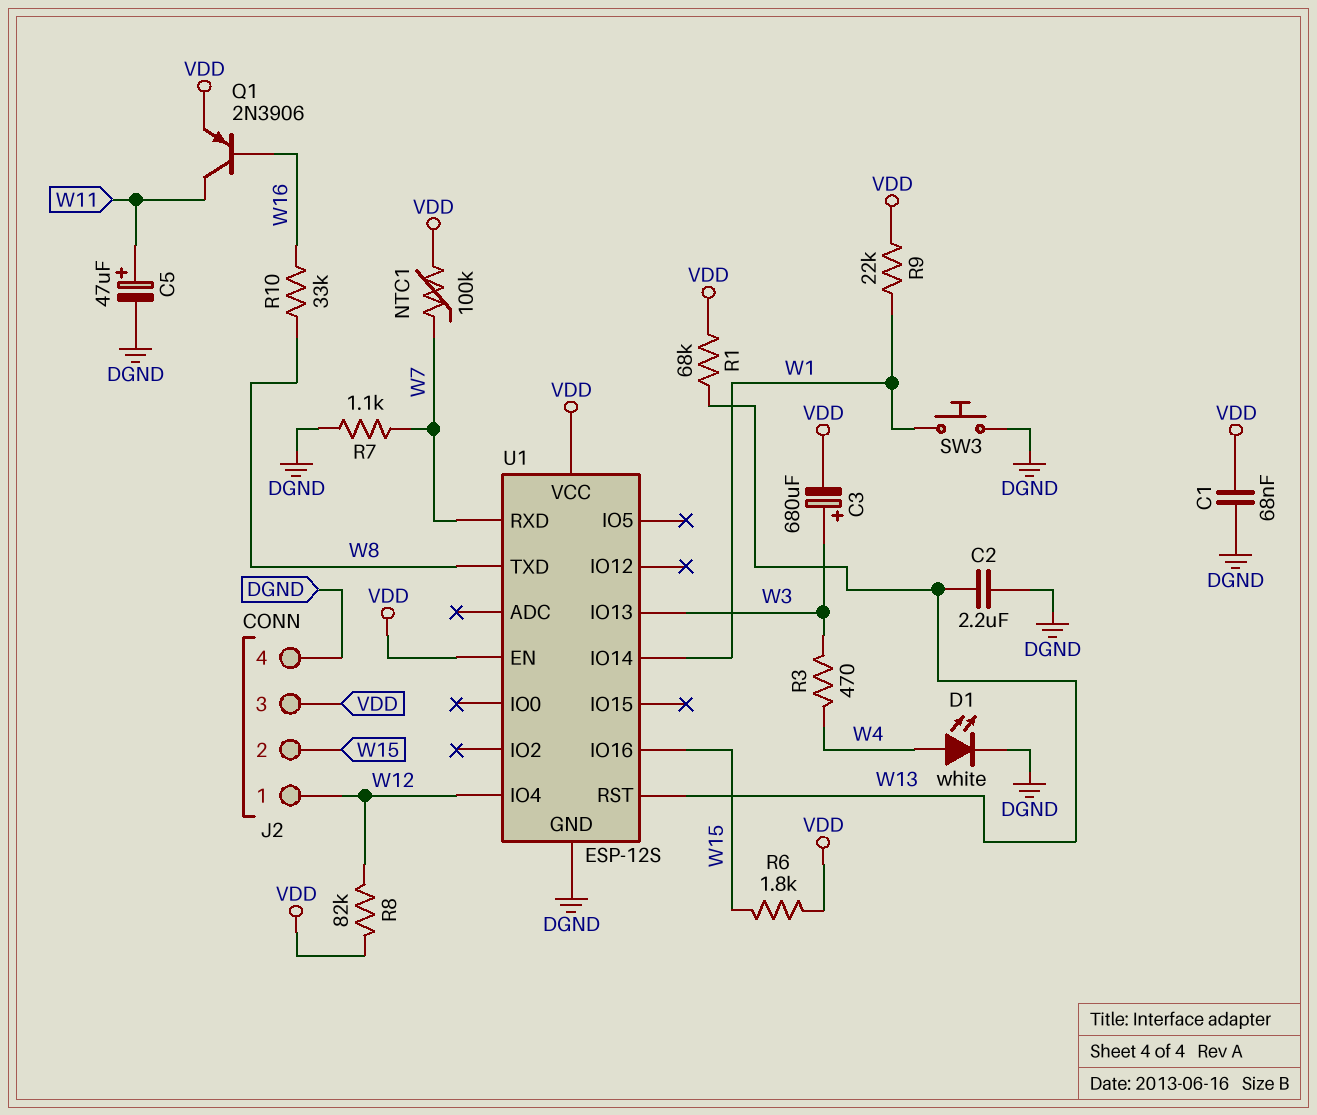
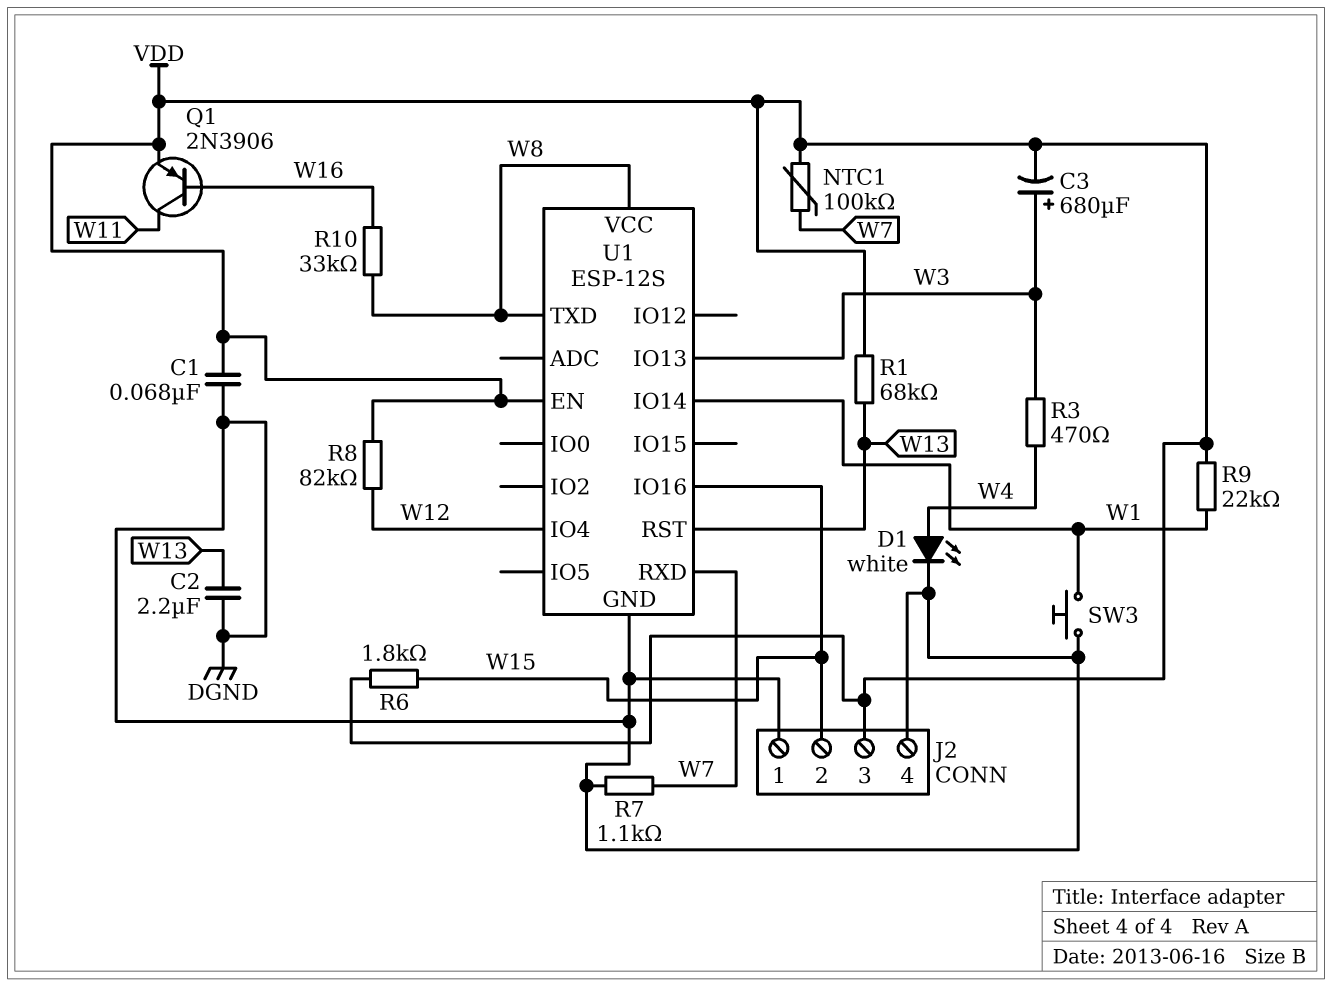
C5: 47uF (plus W11, minus DGND) -> none
J2 pin 1: W12 -> DGND
U1 pin VCC: VDD -> W8

